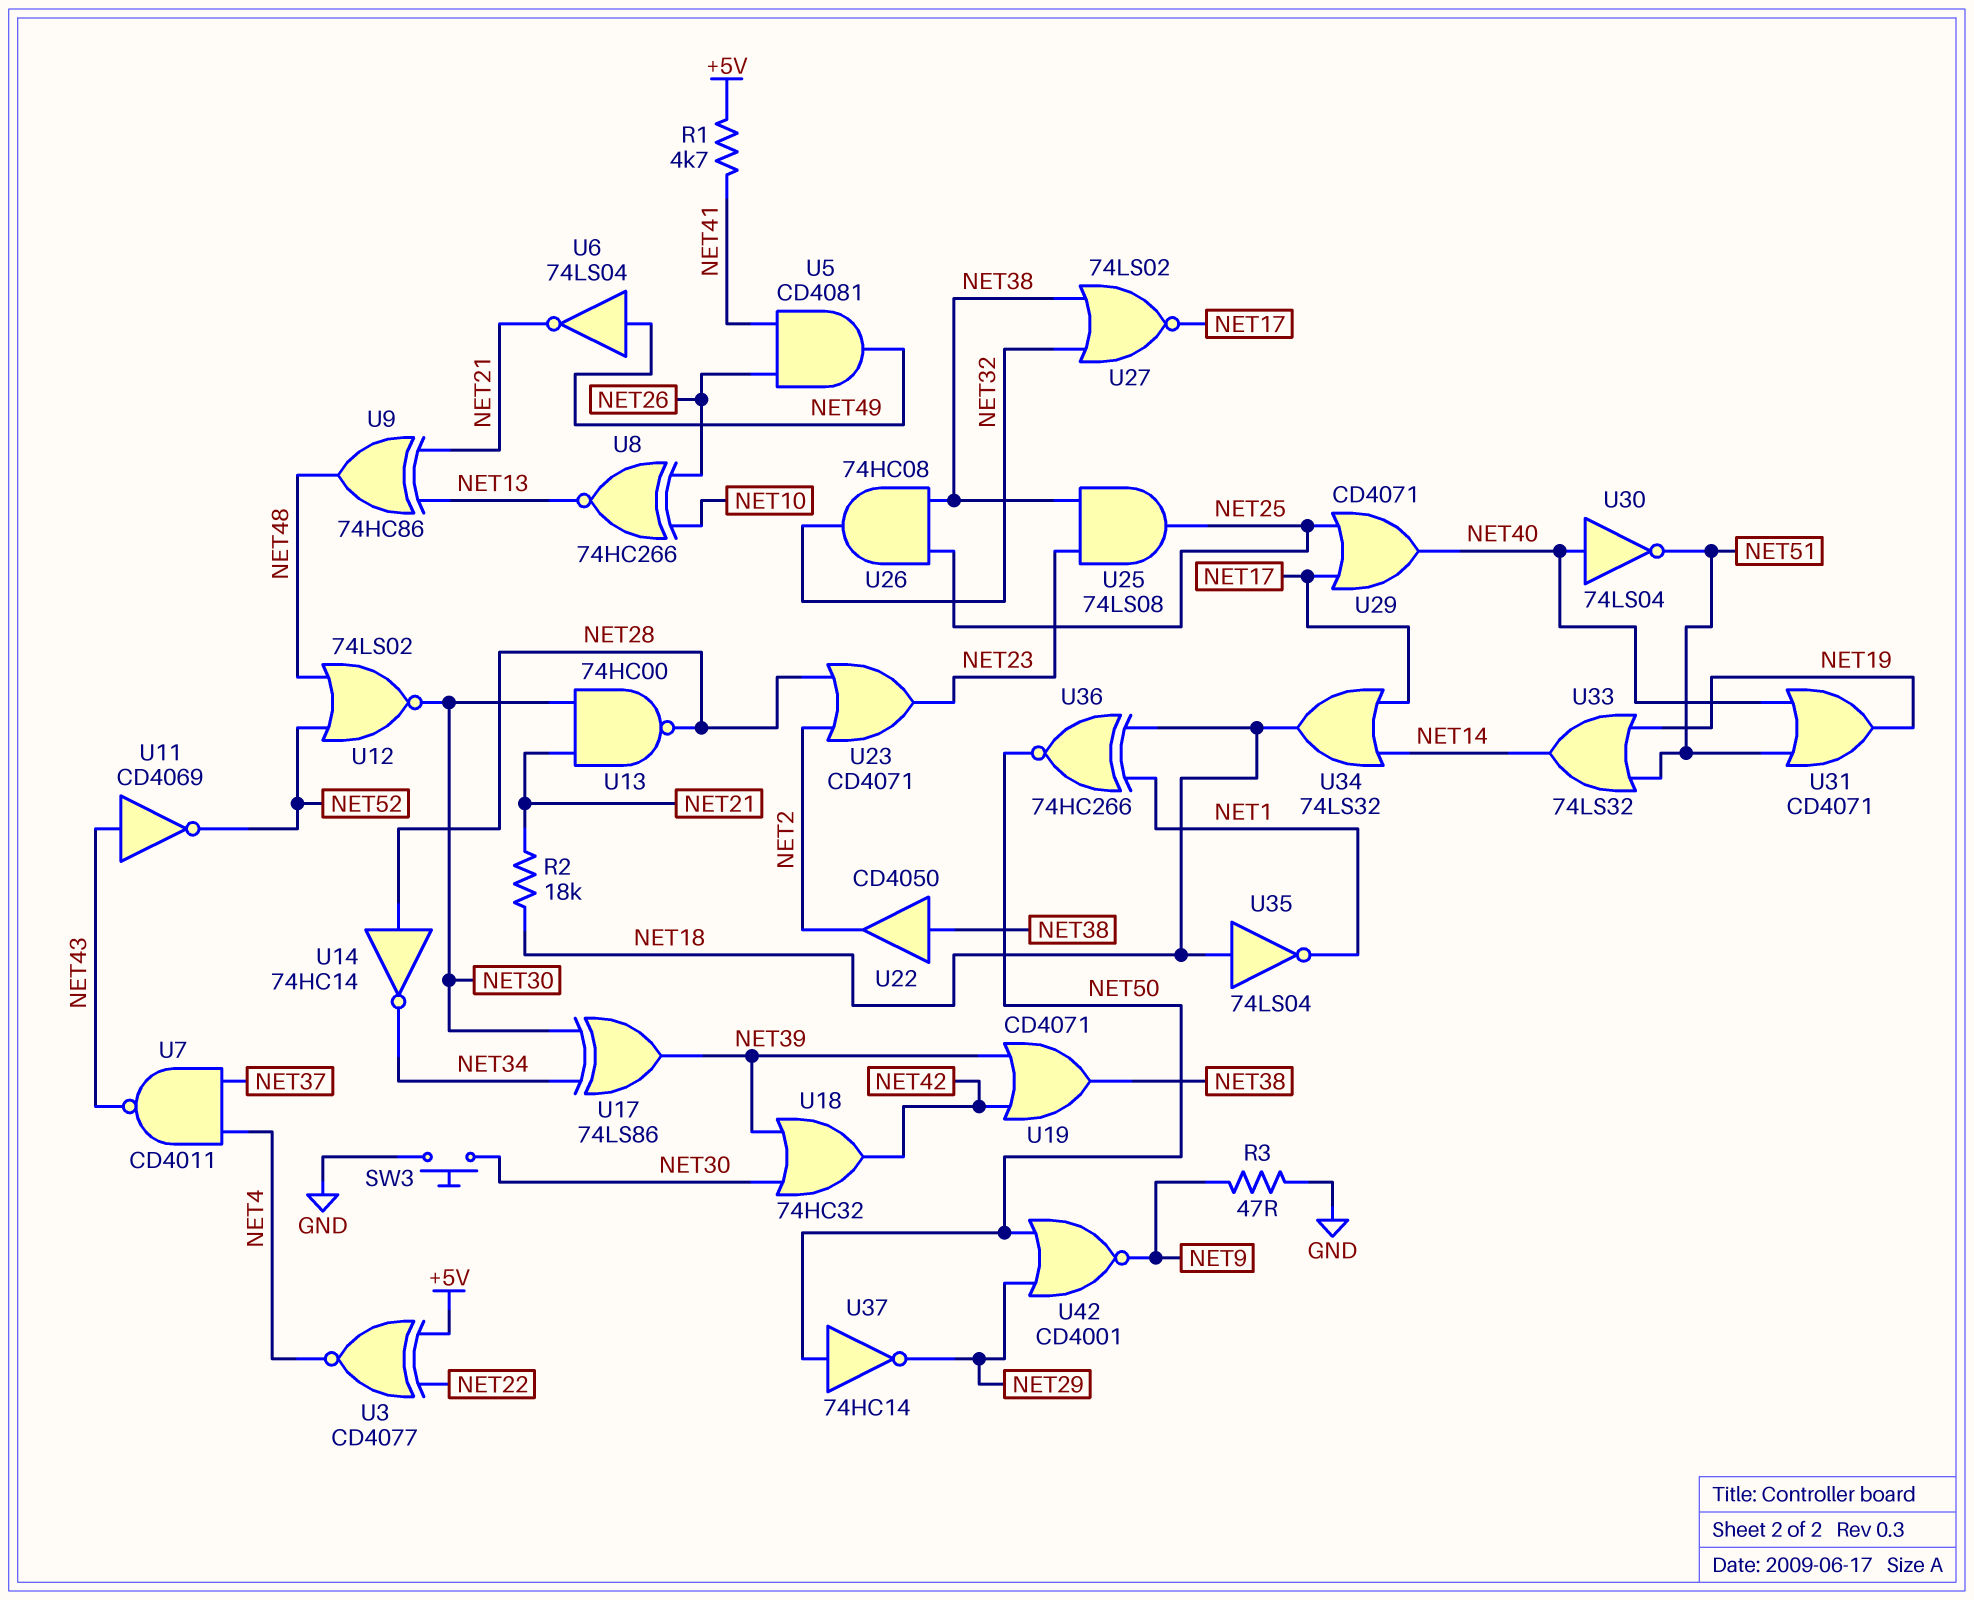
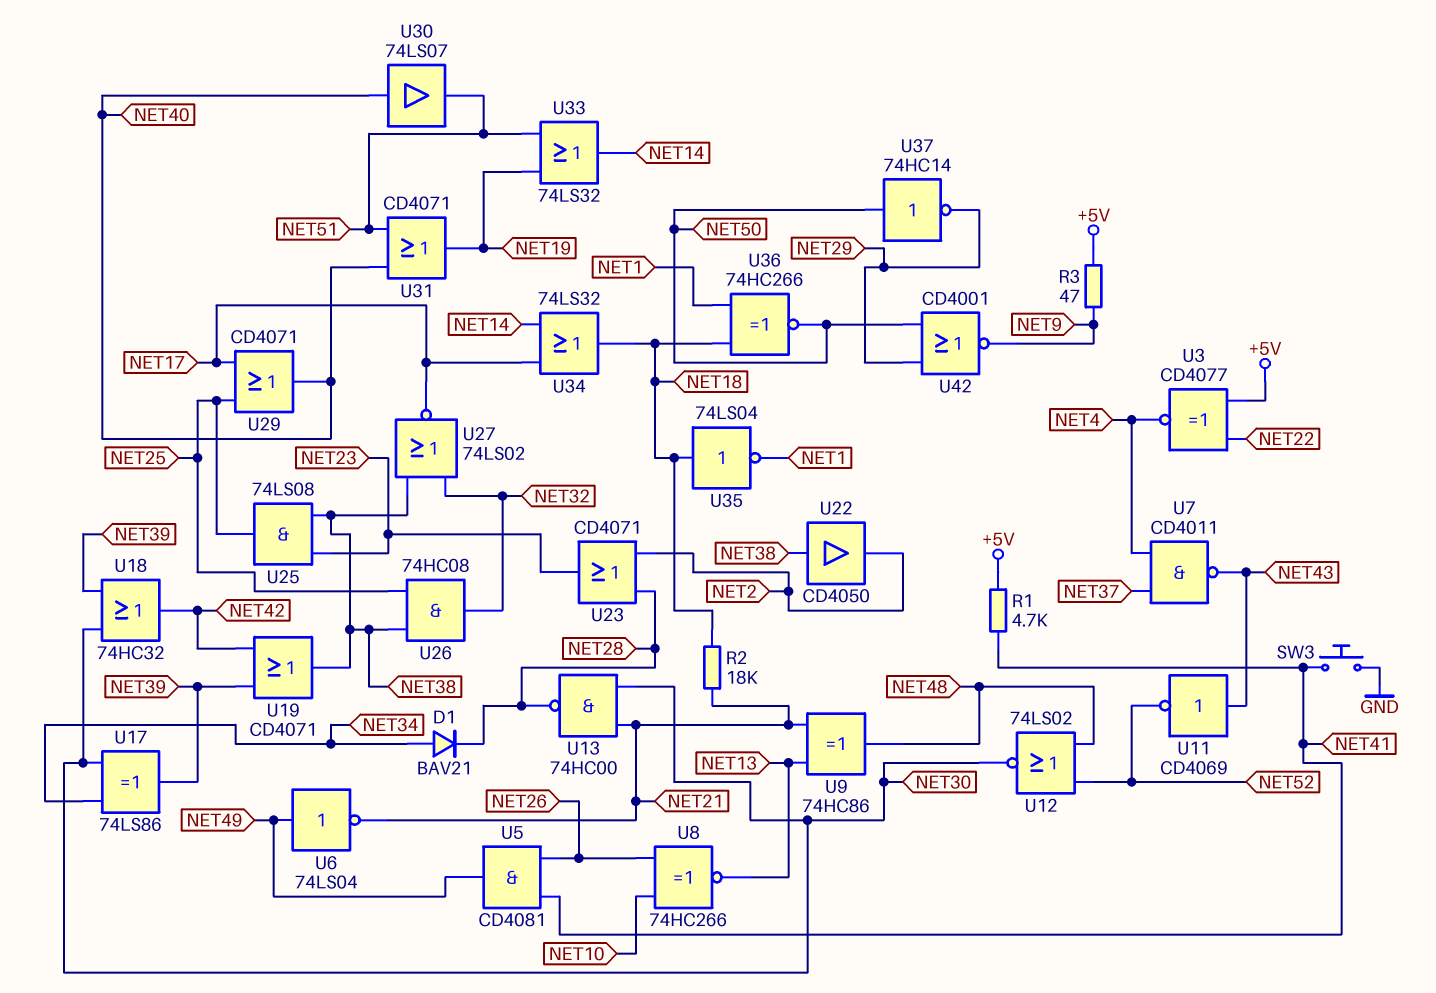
D1: none -> diode BAV21 (A NET34, K NET28)
R3: 47 (GND, NET9) -> 47 (+5V, NET9)
SW3: button (GND, NET30) -> button (GND, NET41)
U14: NOT 74HC14 (in NET28, out NET34) -> none
U30: NOT 74LS04 (in NET40, out NET51) -> buffer 74LS07 (in NET40, out NET51)

